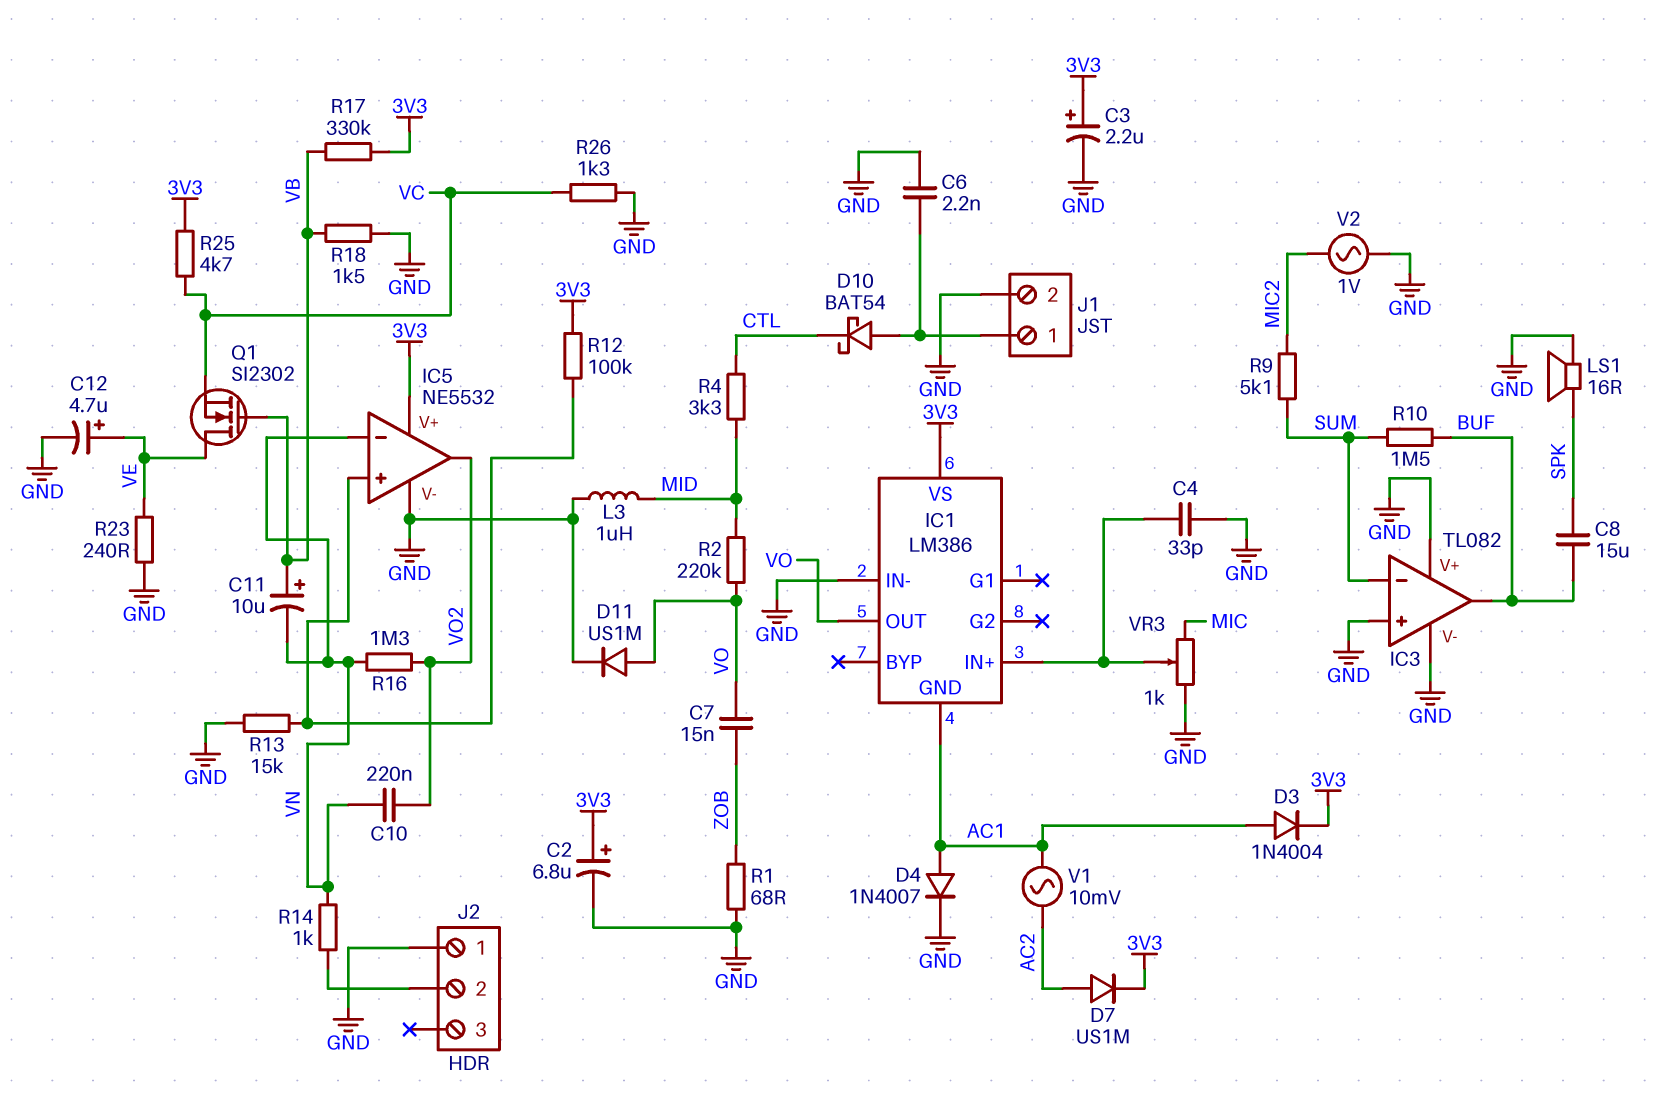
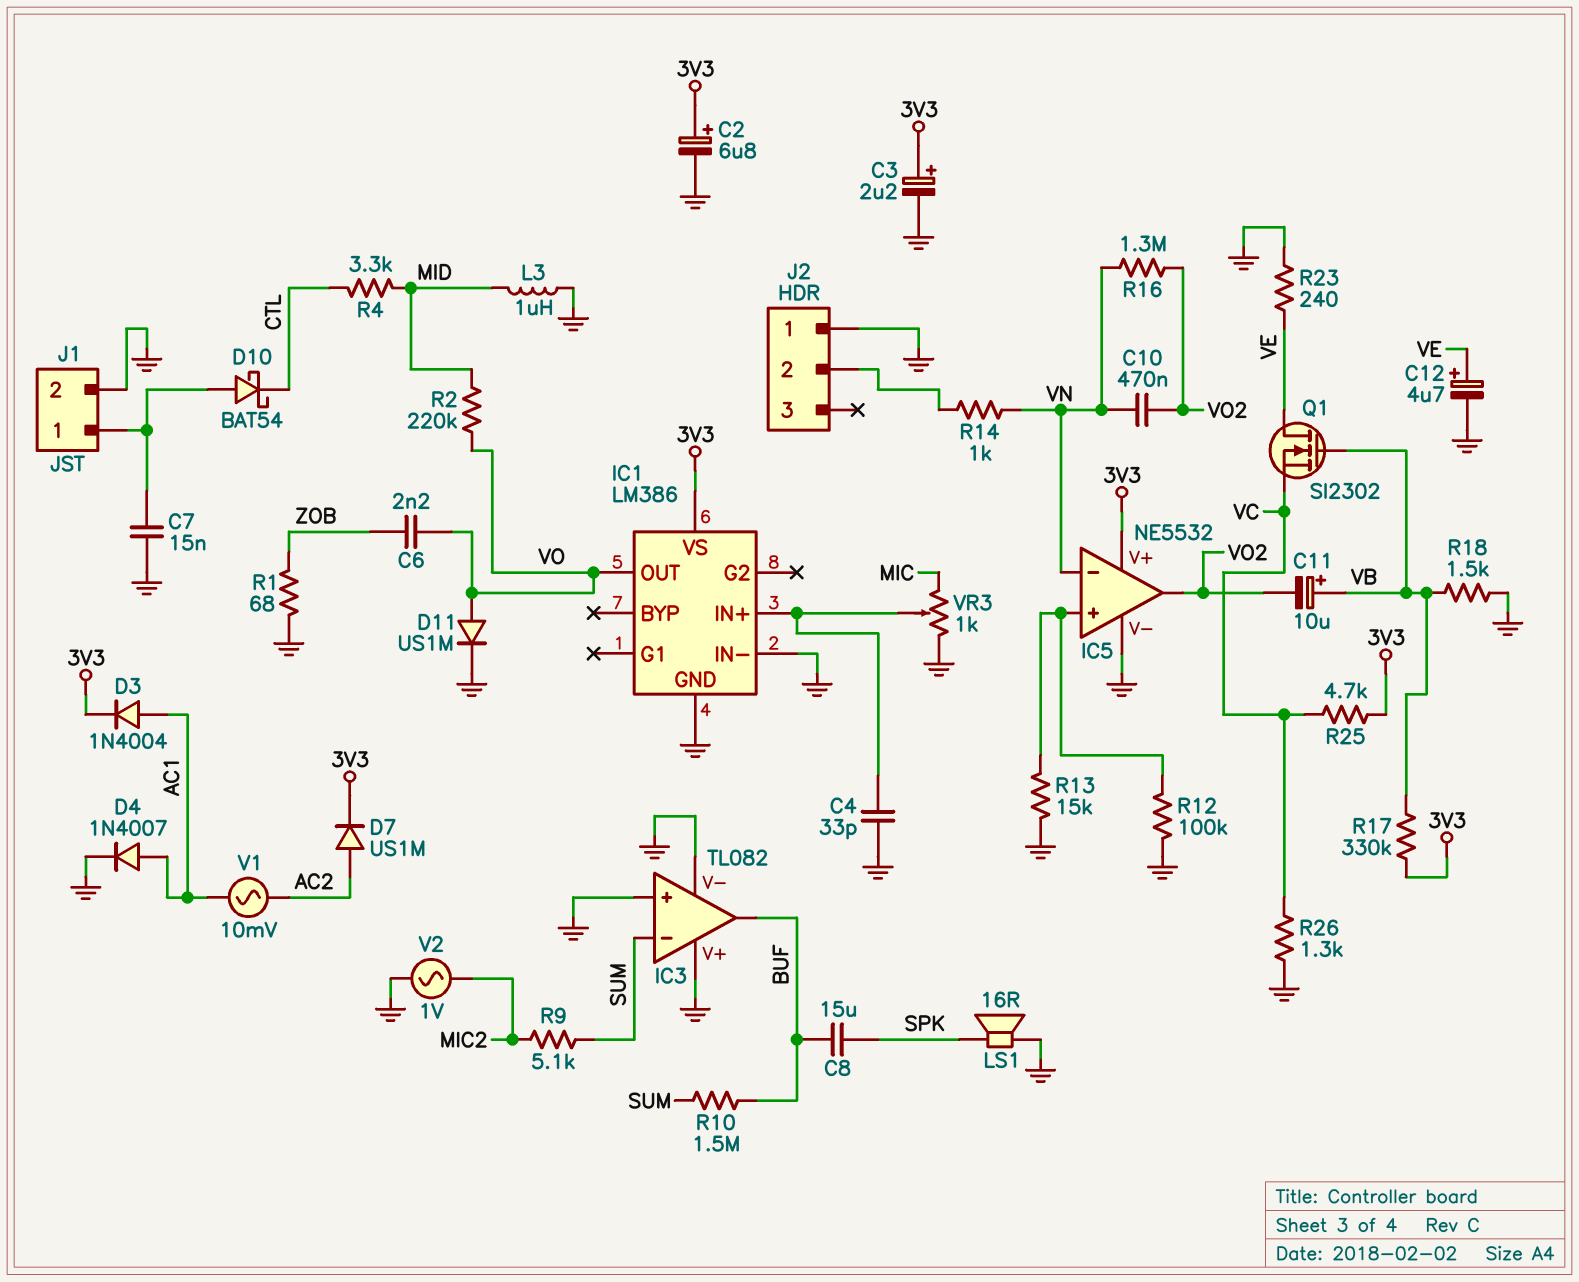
C6: 2.2nF (GND, J1/1) -> 2.2nF (VO, ZOB)
C7: 15nF (VO, ZOB) -> 15nF (GND, J1/1)
C10: 220nF (VN, VO2) -> 470nF (VN, VO2)
C11: 10uF (plus VB, minus VN) -> 10uF (plus VB, minus VO2)
IC1 pin GND: AC1 -> GND
R12: 100k (3V3, IC5/in+) -> 100k (GND, IC5/in+)

